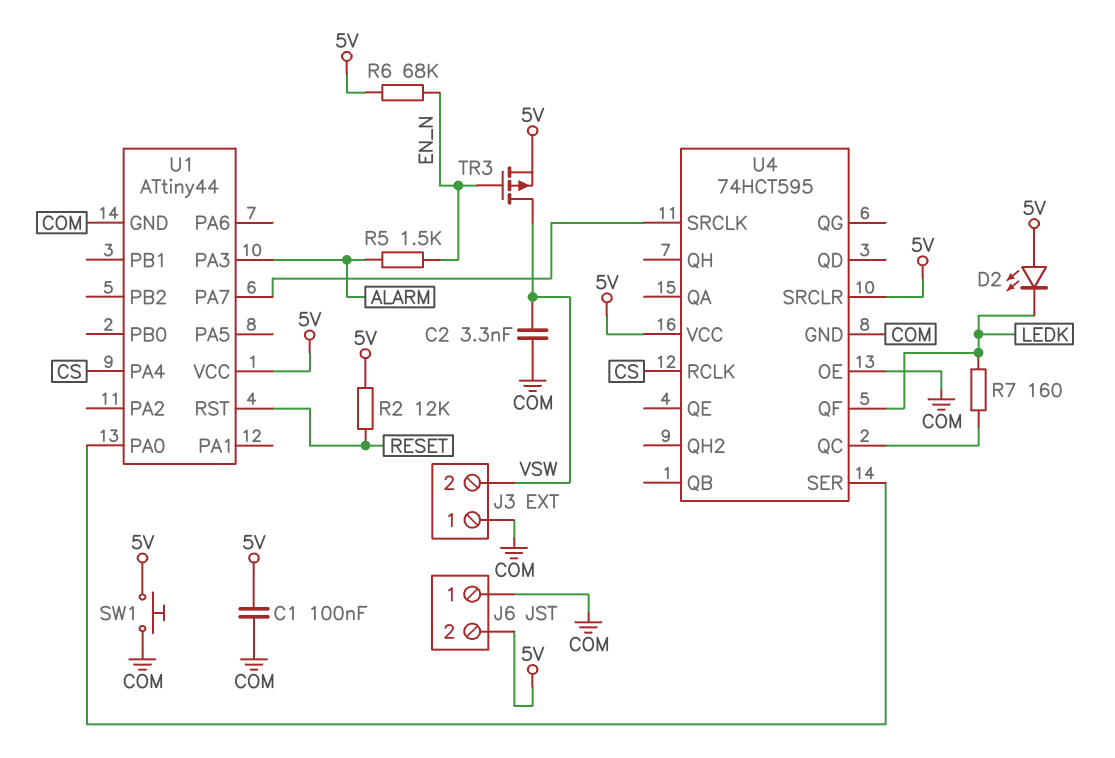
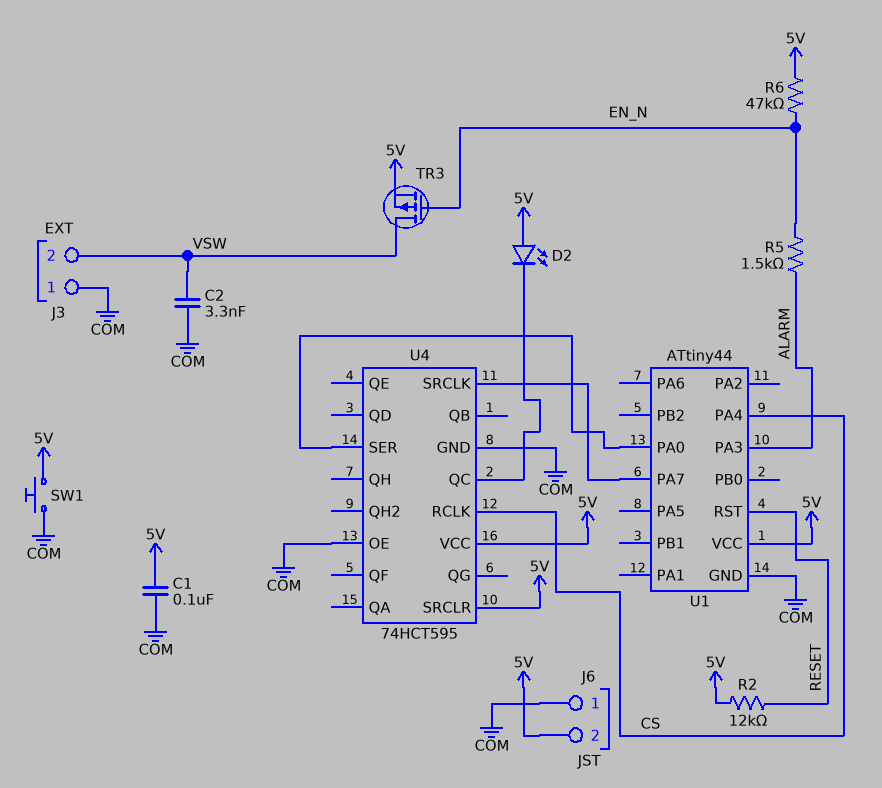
D2: LED (A 5V, K LEDK) -> LED (A 5V, K U4/QC)
R6: 68k (5V, EN_N) -> 47k (5V, EN_N)
R7: 160 (LEDK, U4/QC) -> none
U4 pin QF: LEDK -> none

